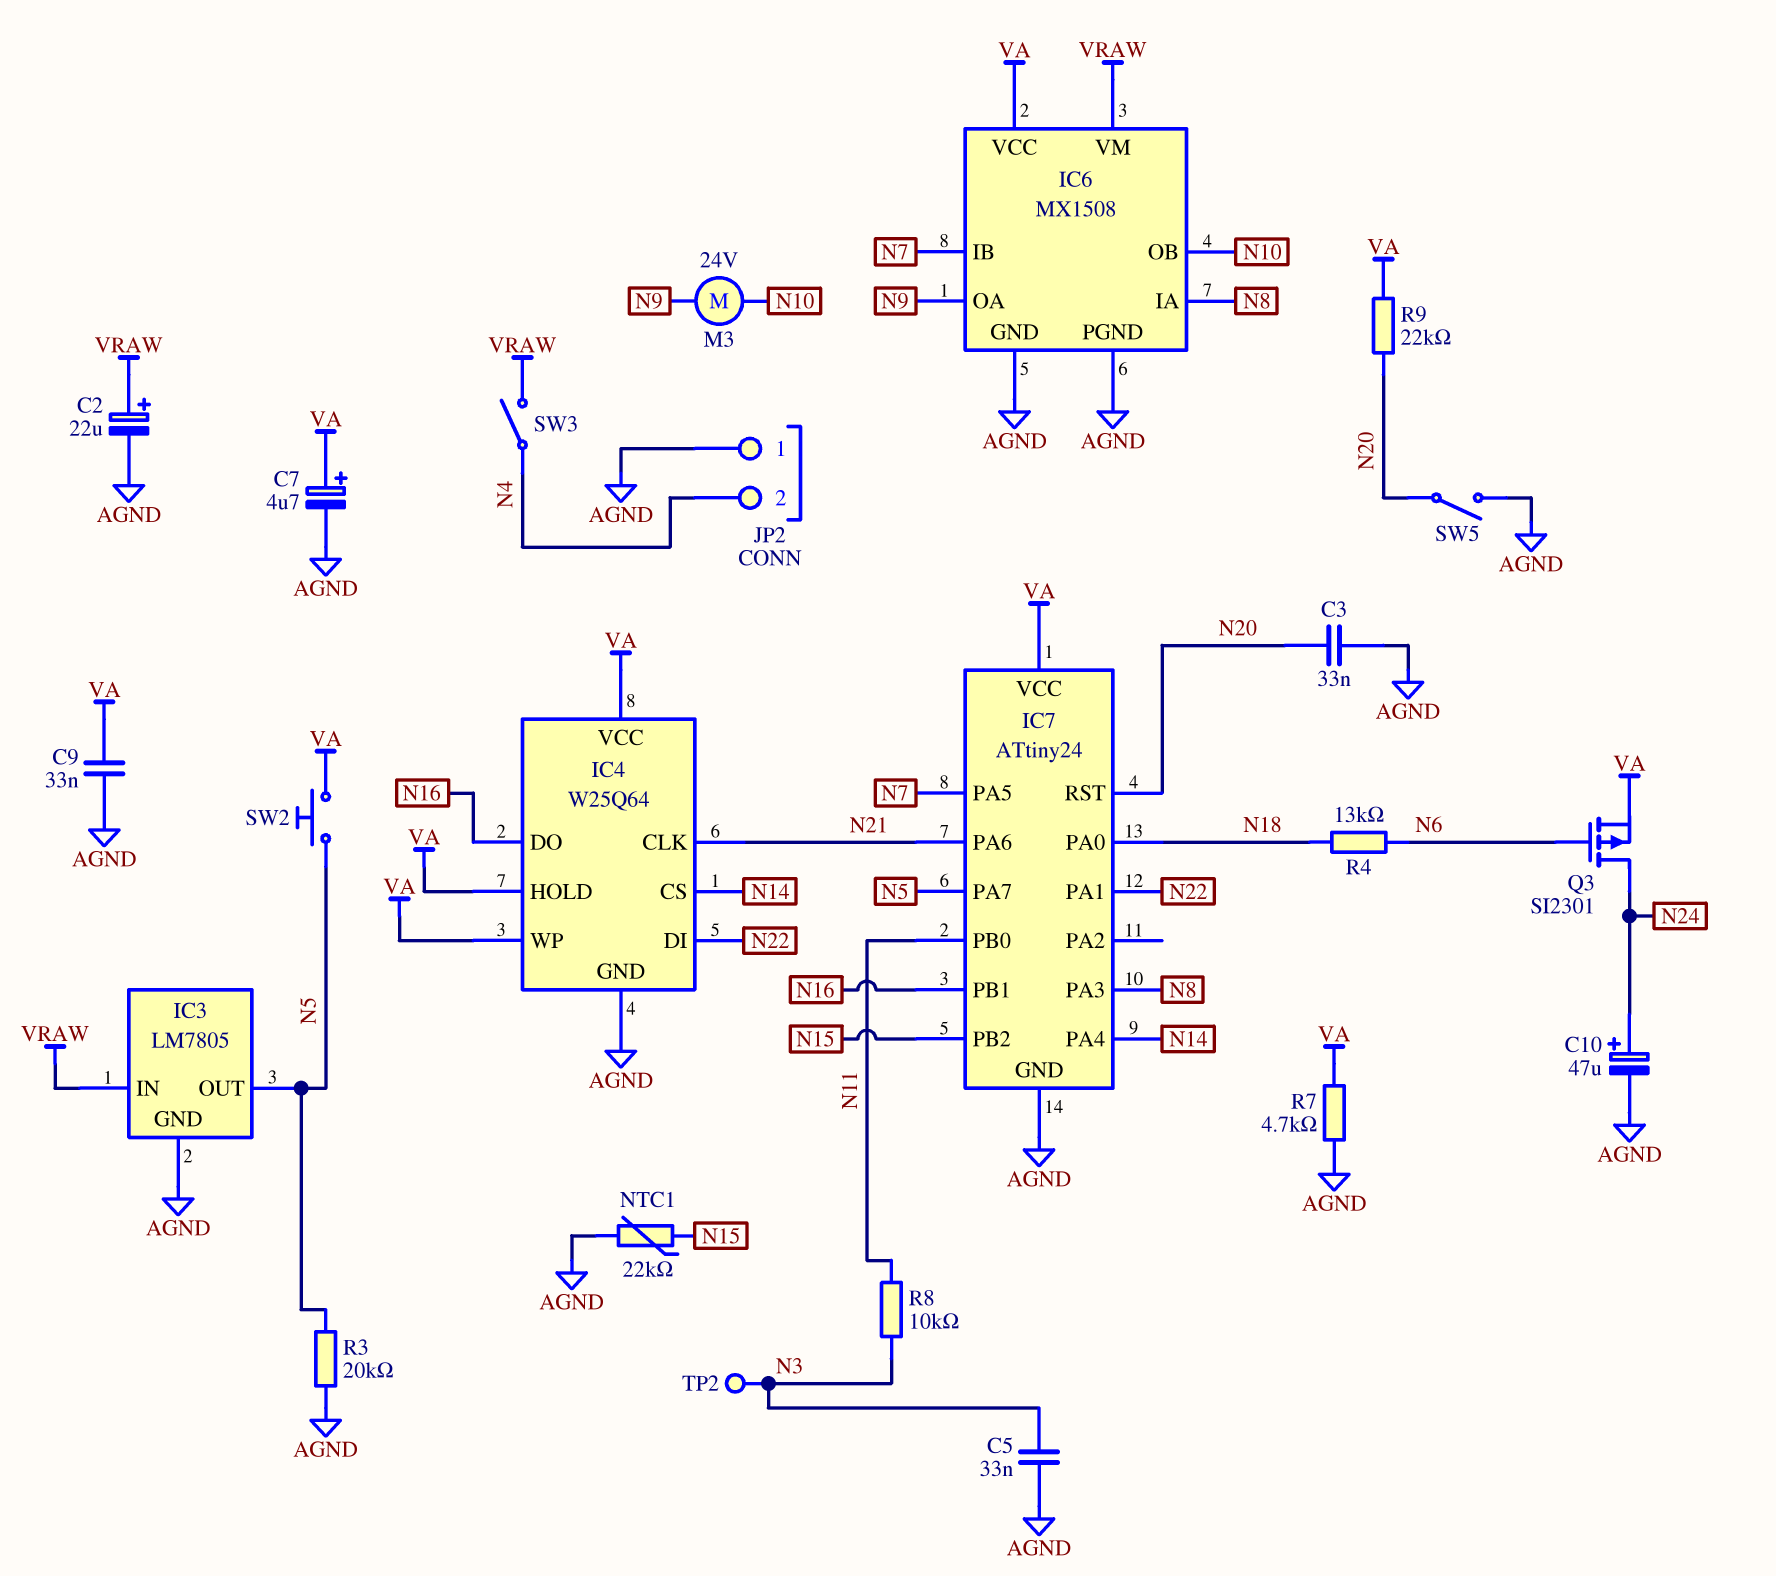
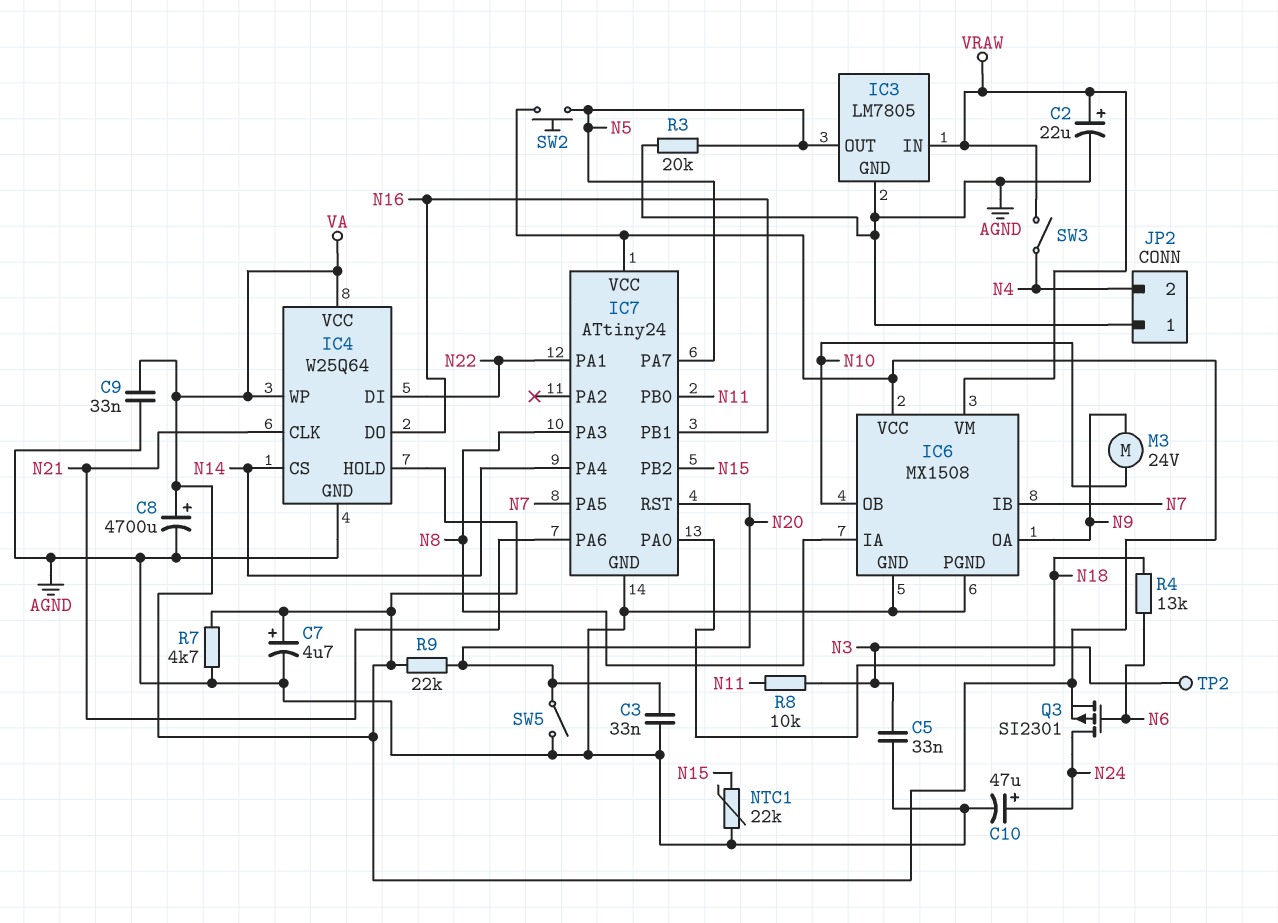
C8: none -> 4700uF (plus VA, minus AGND)

